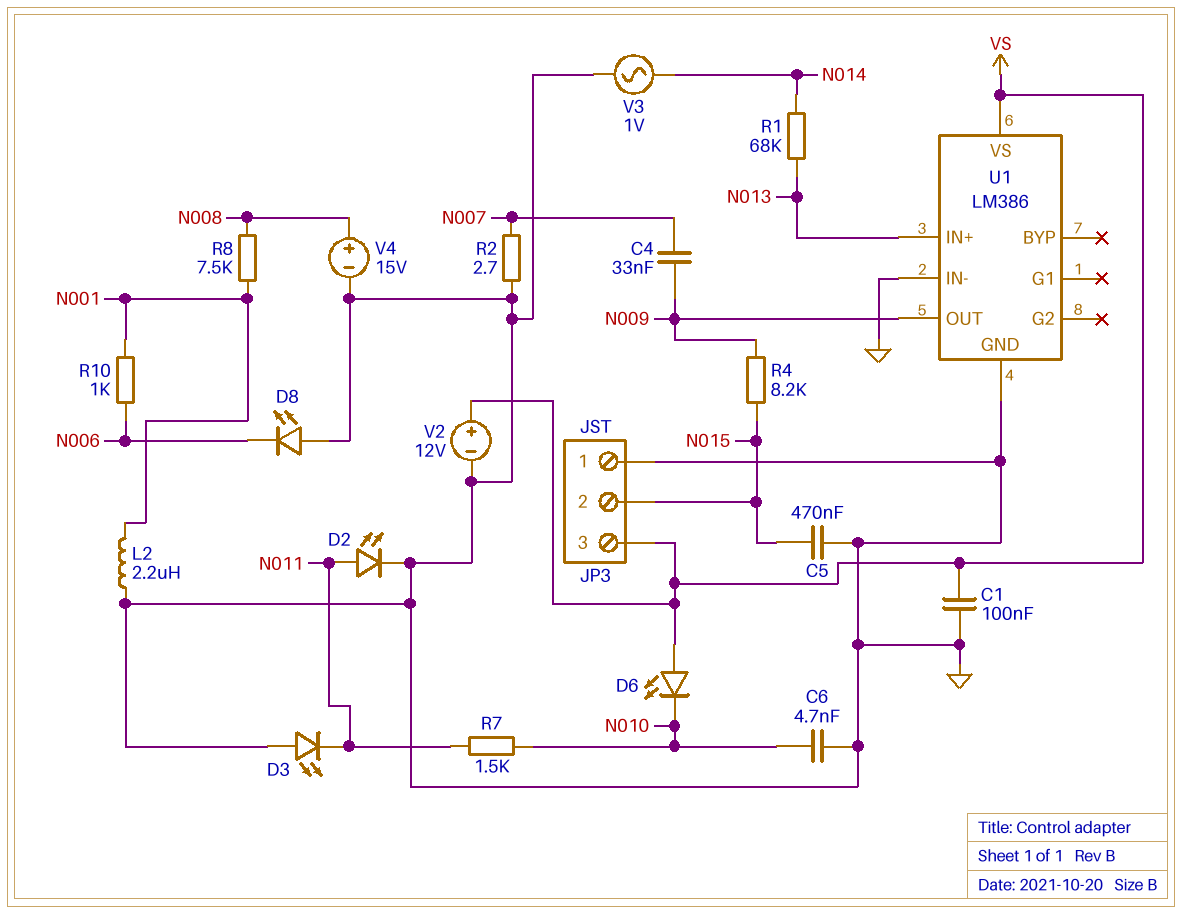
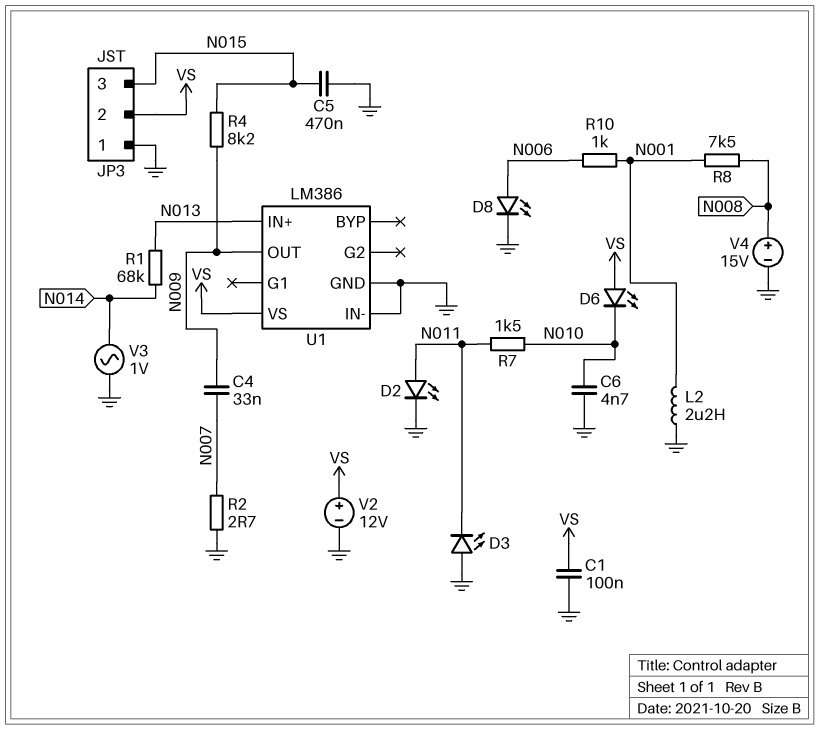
D8: LED (A GND, K N006) -> LED (A N006, K GND)
JP3 pin 2: N015 -> VS
JP3 pin 3: VS -> N015

